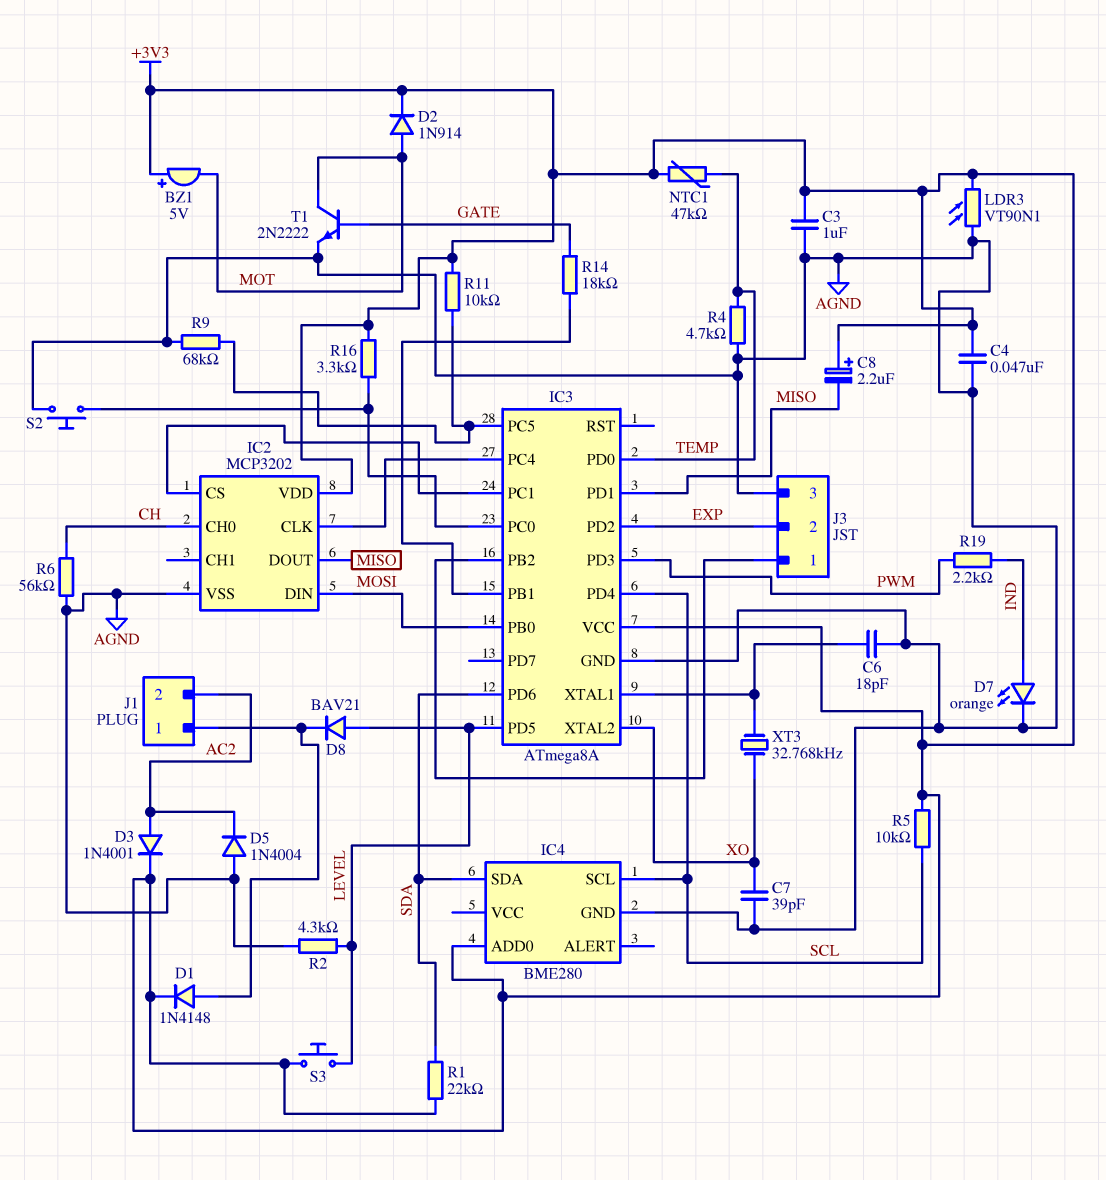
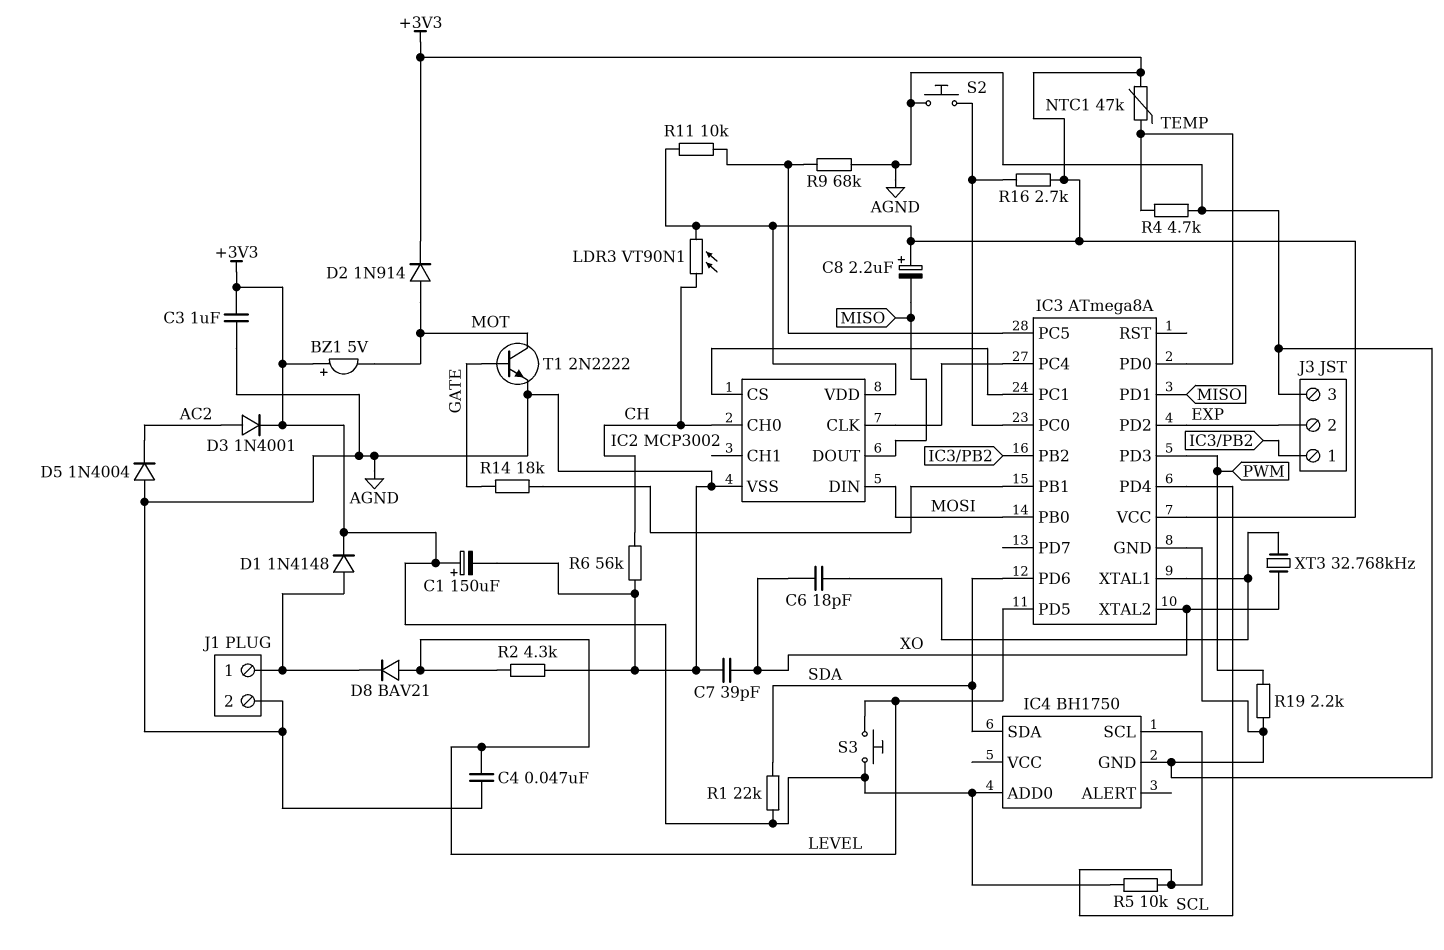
C1: none -> 150uF (plus +3V3, minus AGND)
C4: 47nF (+3V3, AGND) -> 47nF (AGND, LEVEL)
C6: 18pF (AGND, IC3/XTAL1) -> 18pF (IC3/XTAL1, XO)
D7: LED orange (A IND, K AGND) -> none
IC2: MCP3202 -> MCP3002
IC4: BME280 -> BH1750
J1 pin 2: AC2 -> AGND
LDR3: VT90N1 (+3V3, AGND) -> VT90N1 (+3V3, CH)
R16: 3.3k (+3V3, IC3/PC0) -> 2.7k (+3V3, IC3/PC0)
R19: 2.2k (IND, PWM) -> 2.2k (AGND, PWM)

